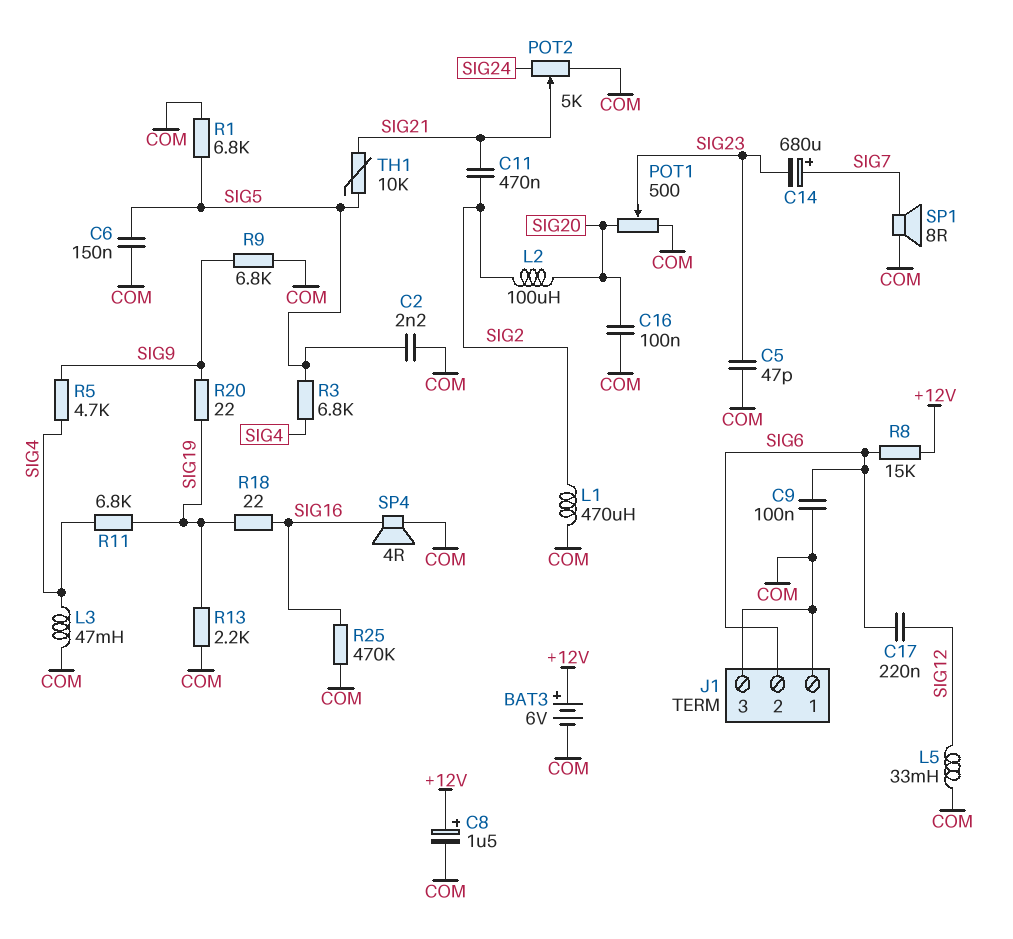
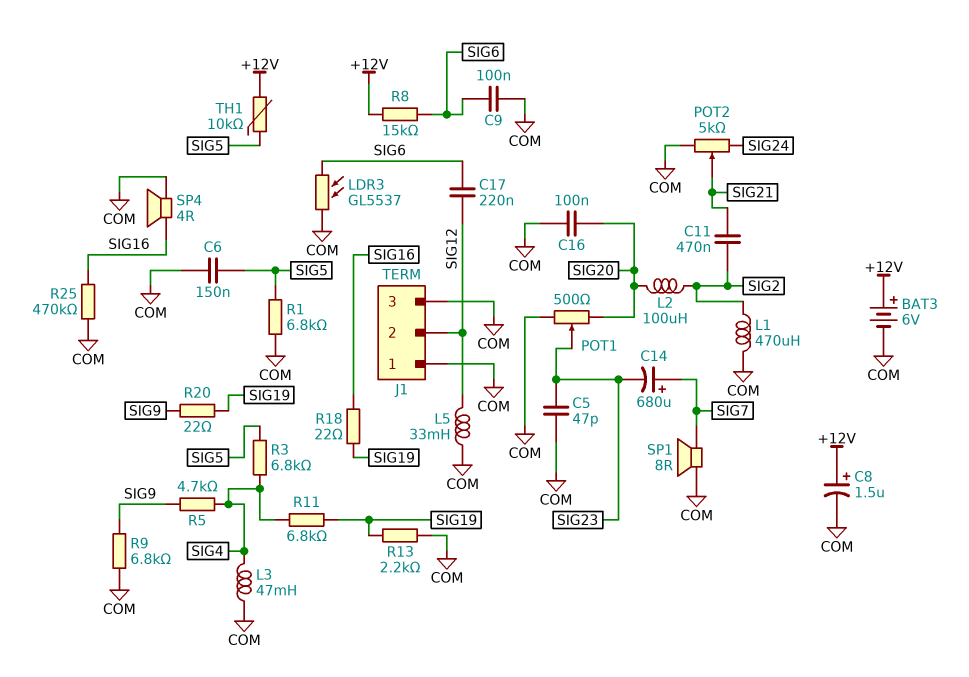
C2: 2.2nF (COM, SIG5) -> none
J1 pin 2: SIG6 -> SIG12
LDR3: none -> GL5537 (COM, SIG6)
TH1: 10k (SIG5, SIG21) -> 10k (+12V, SIG5)

